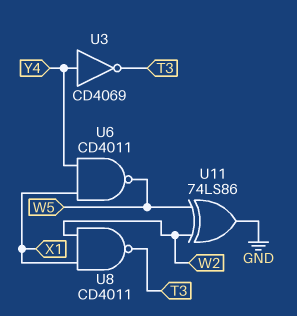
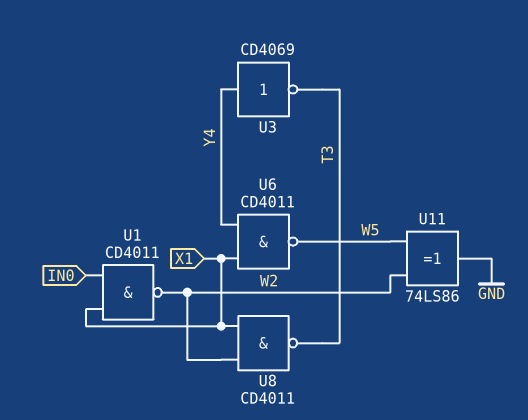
U1: none -> NAND CD4011 (in IN0, in X1, out W2)

